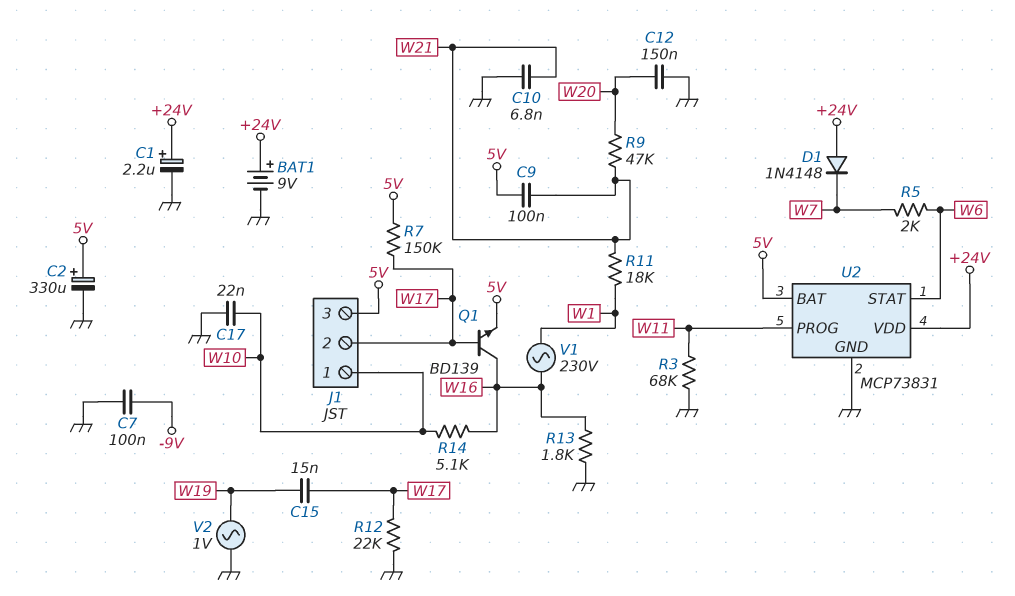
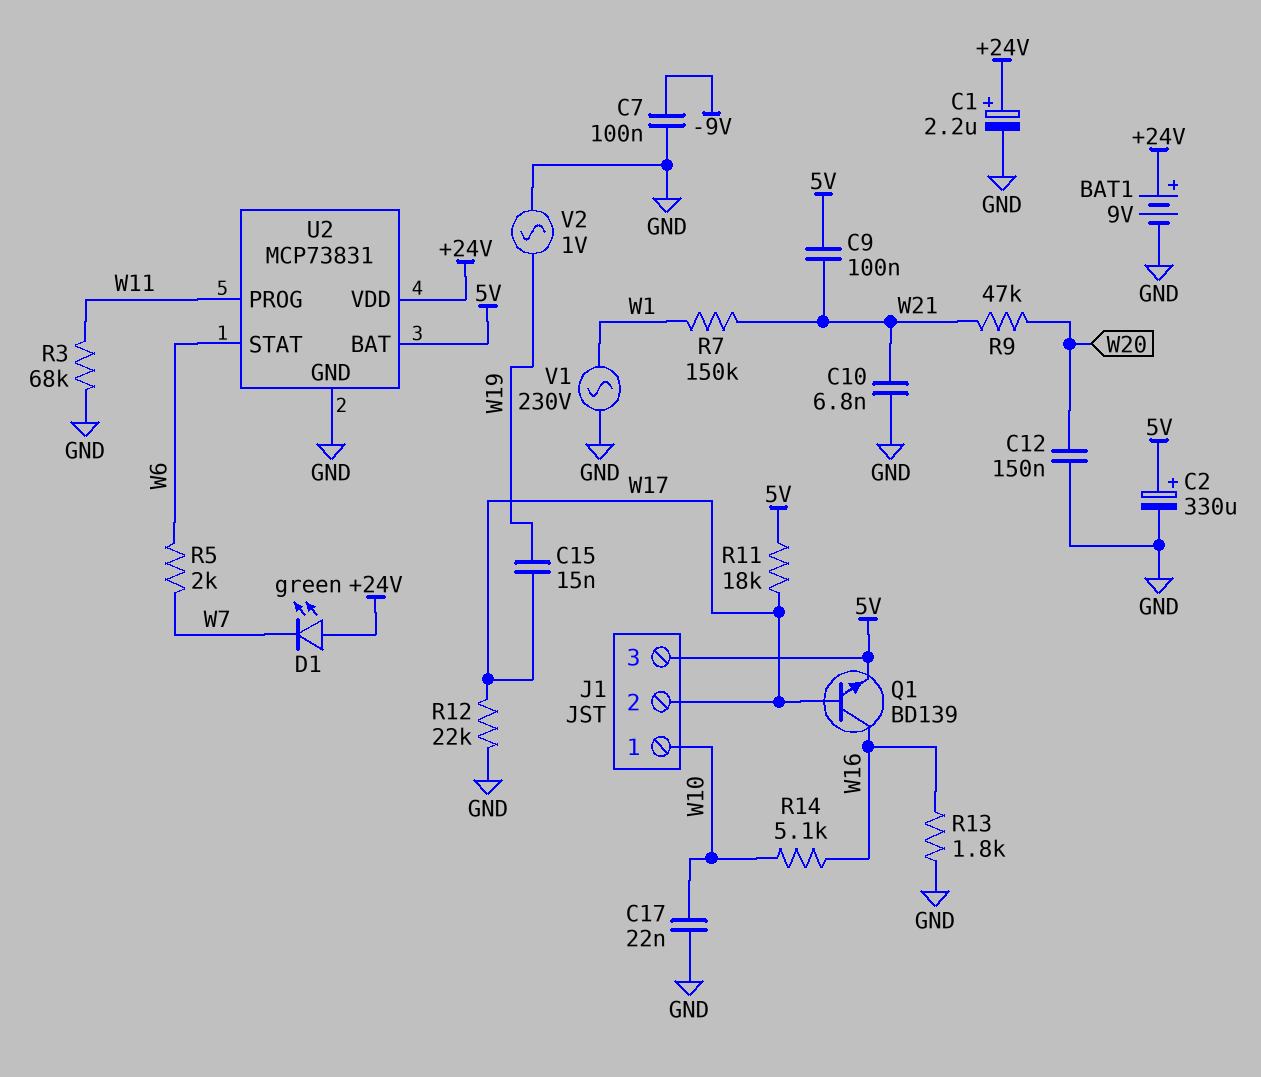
D1: diode 1N4148 (A +24V, K W7) -> LED green (A +24V, K W7)
R7: 150k (5V, W17) -> 150k (W1, W21)
R11: 18k (W1, W21) -> 18k (5V, W17)
V1: AC 230V (W1, W16) -> AC 230V (GND, W1)

